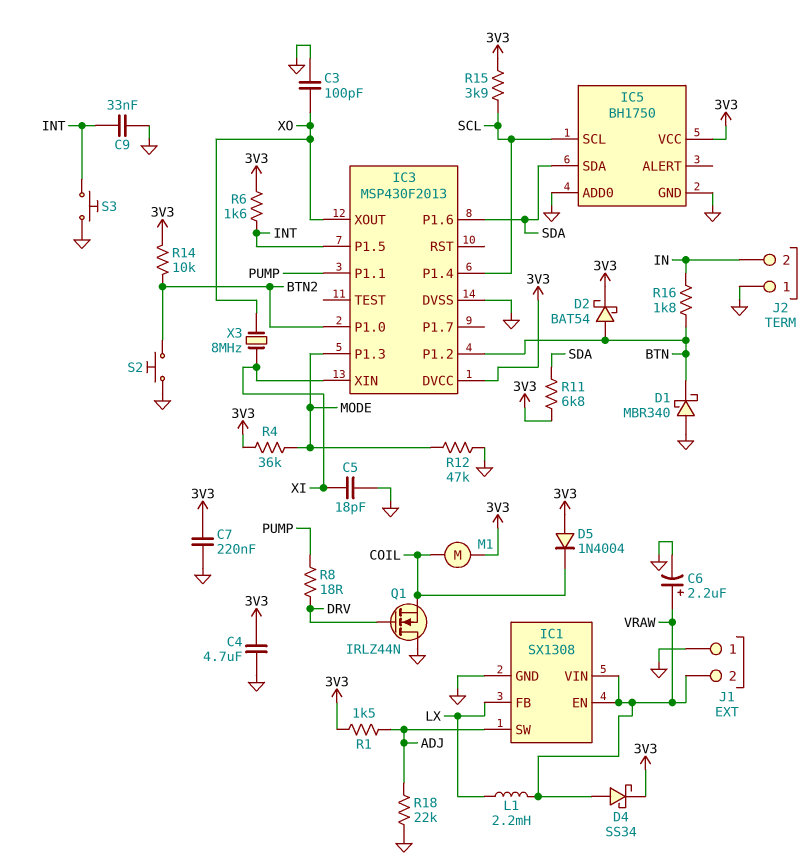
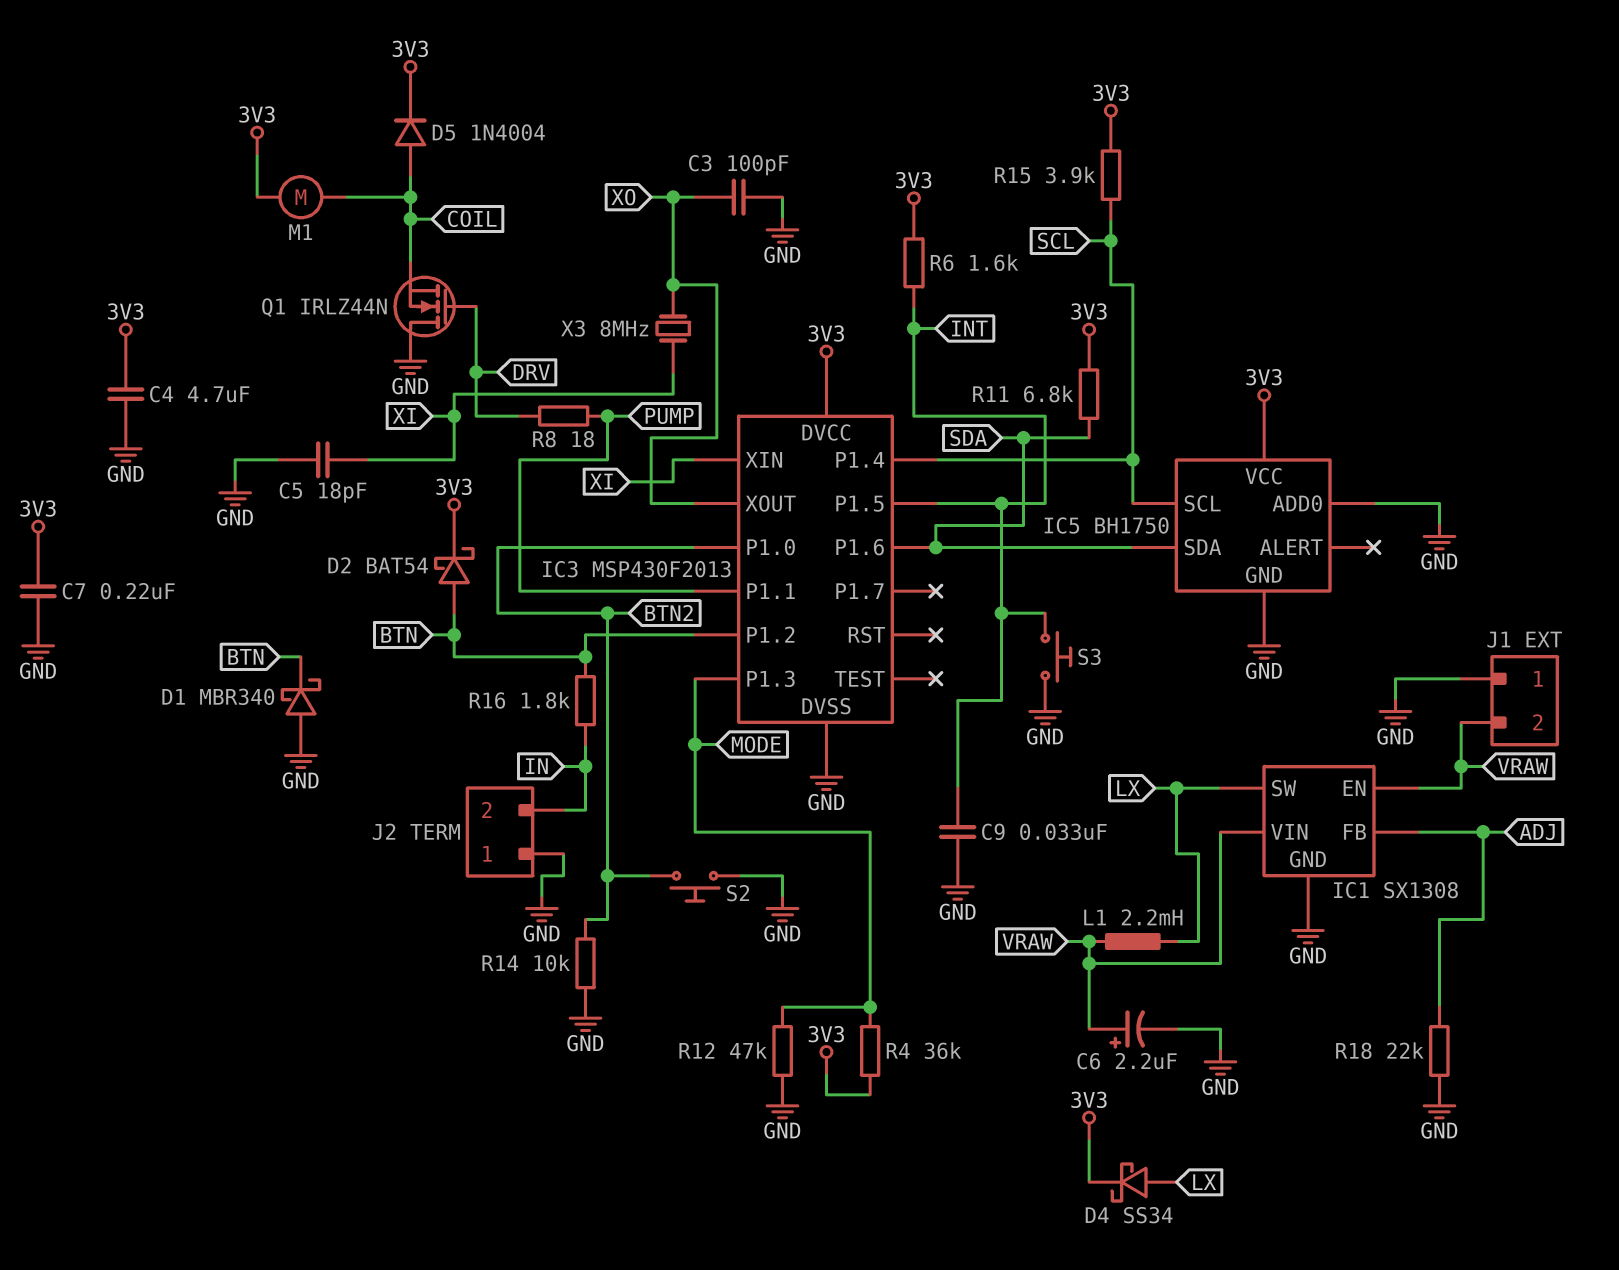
D4: schottky SS34 (A VRAW, K 3V3) -> schottky SS34 (A LX, K 3V3)
D5: diode 1N4004 (A 3V3, K COIL) -> diode 1N4004 (A COIL, K 3V3)
IC1 pin FB: LX -> ADJ
IC1 pin SW: ADJ -> LX
R1: 1.5k (3V3, ADJ) -> none
R14: 10k (3V3, BTN2) -> 10k (BTN2, GND)

